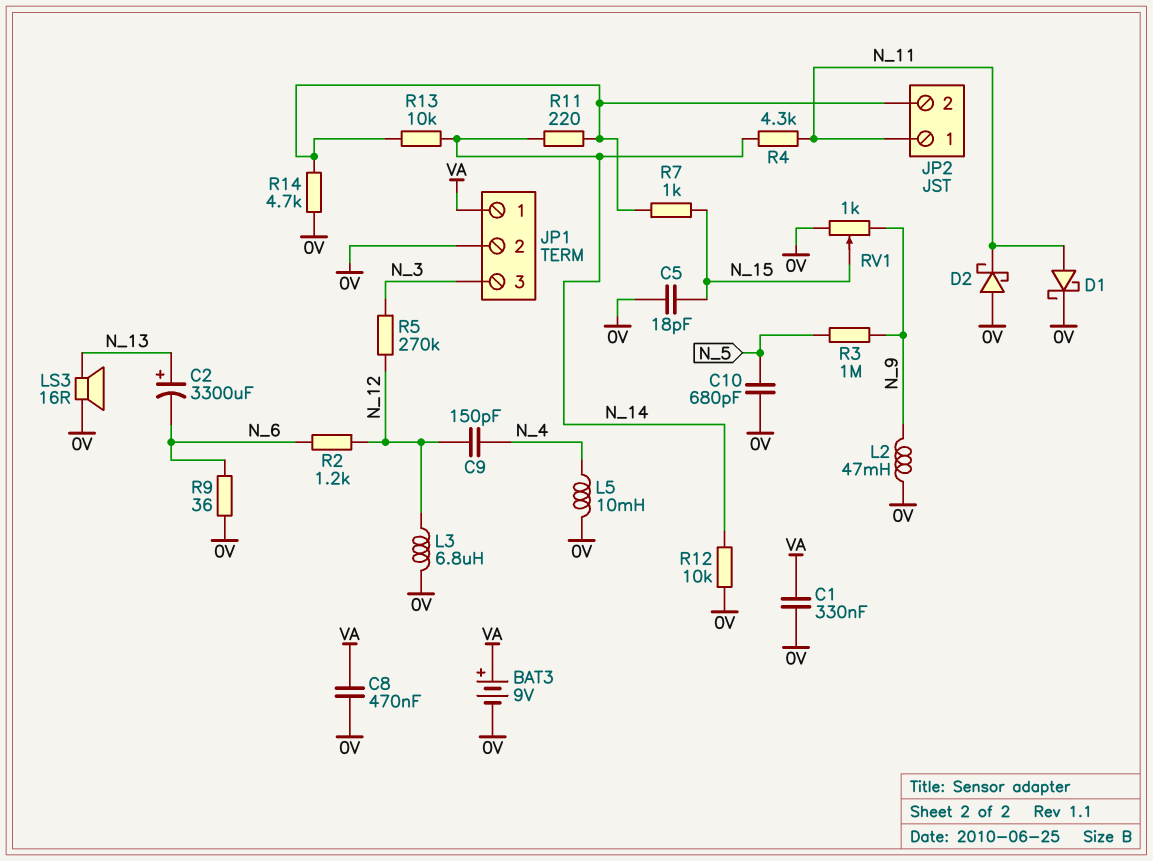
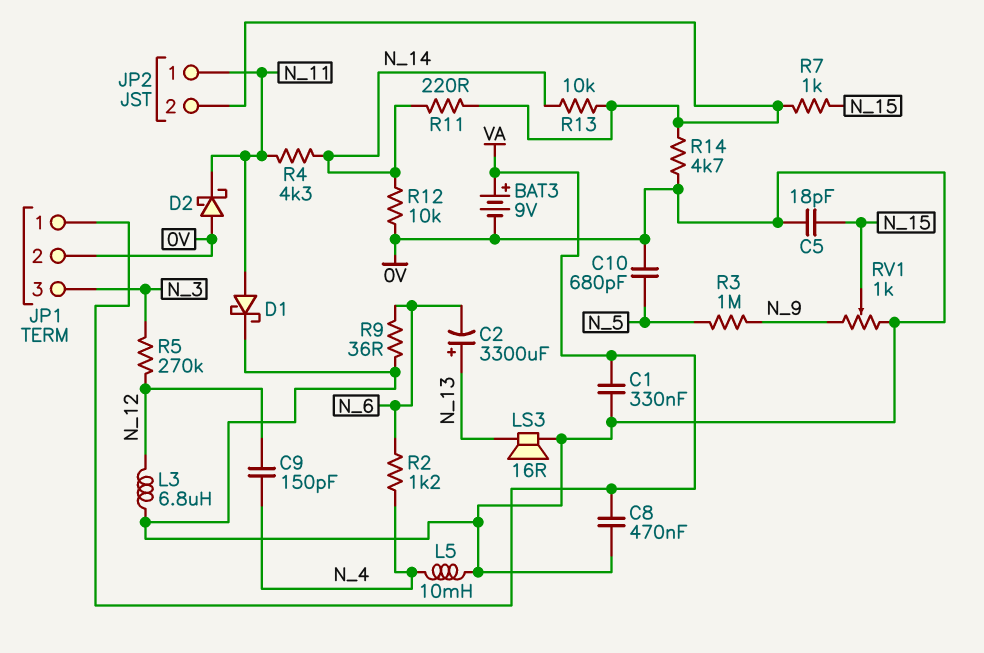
L2: 47mH (0V, N_9) -> none
R2: 1.2k (N_6, N_12) -> 1.2k (N_4, N_6)

